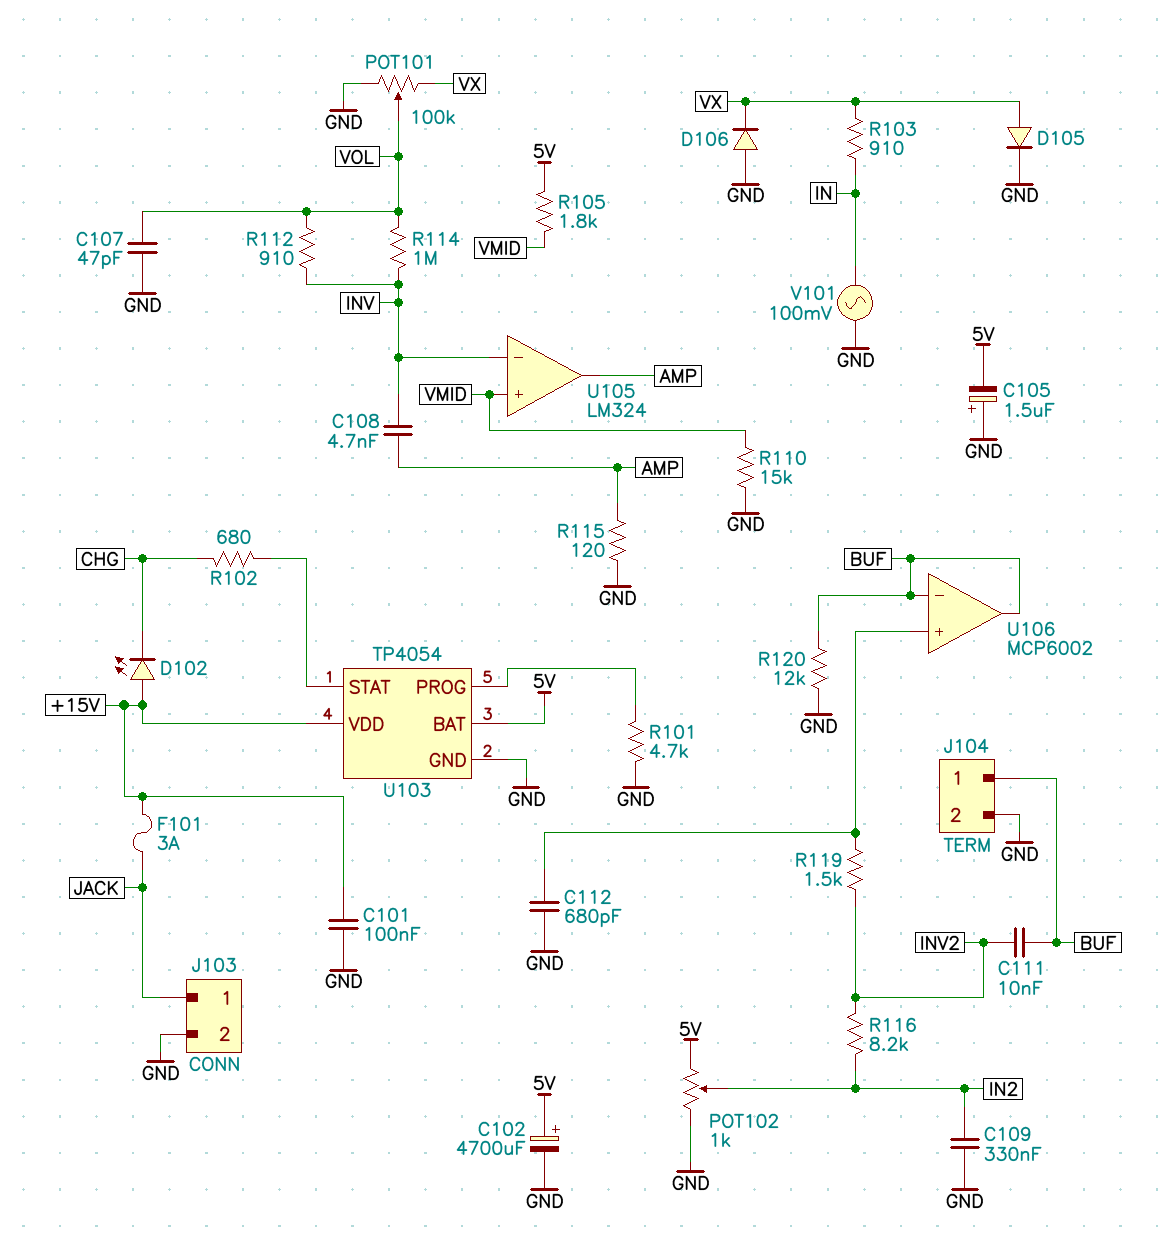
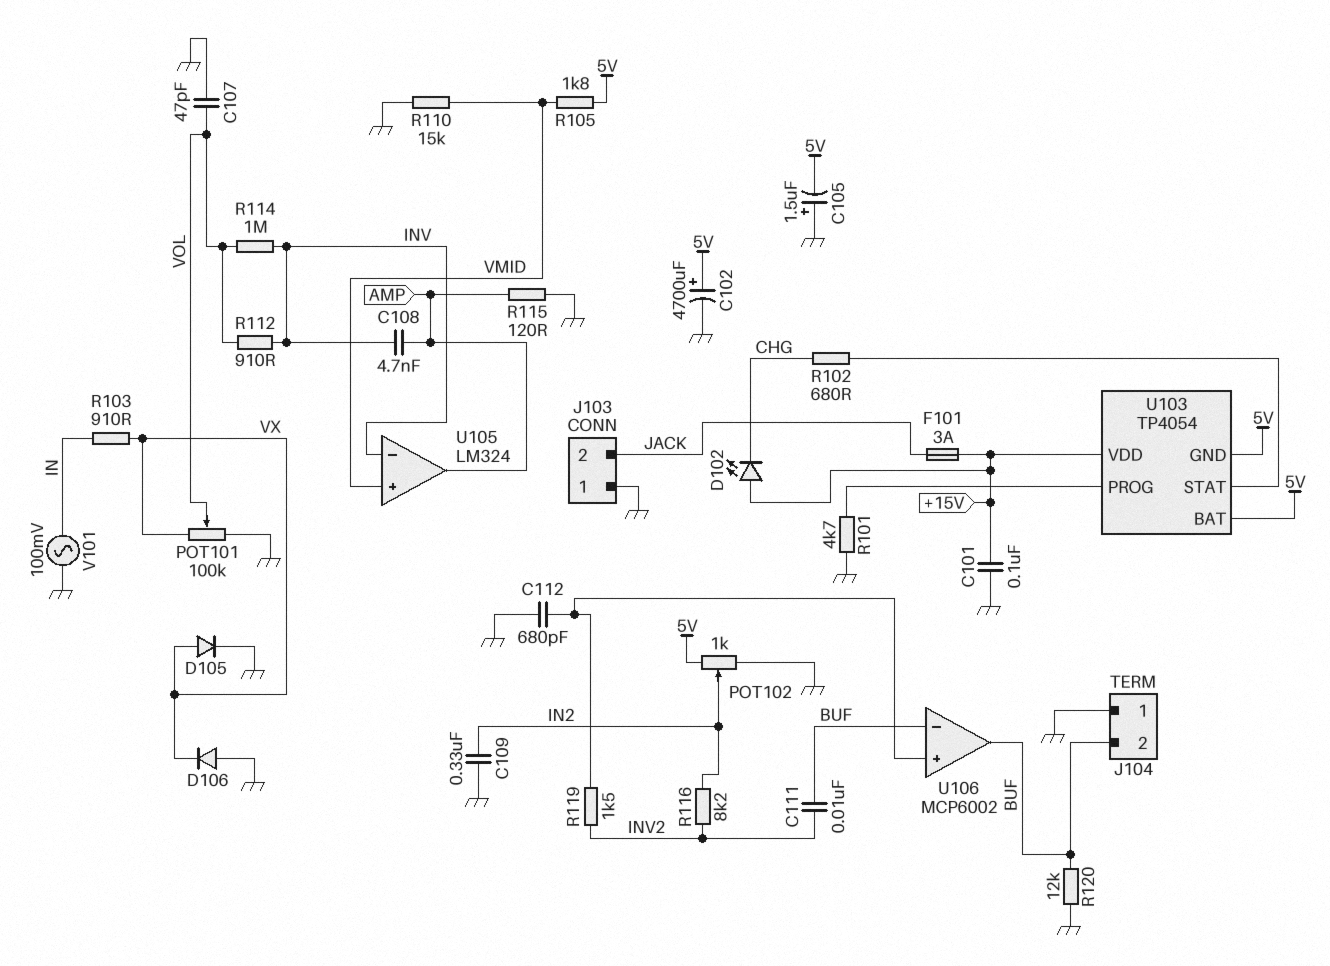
J103 pin 1: JACK -> GND
J103 pin 2: GND -> JACK
J104 pin 1: BUF -> GND
J104 pin 2: GND -> BUF
U103 pin GND: GND -> 5V

